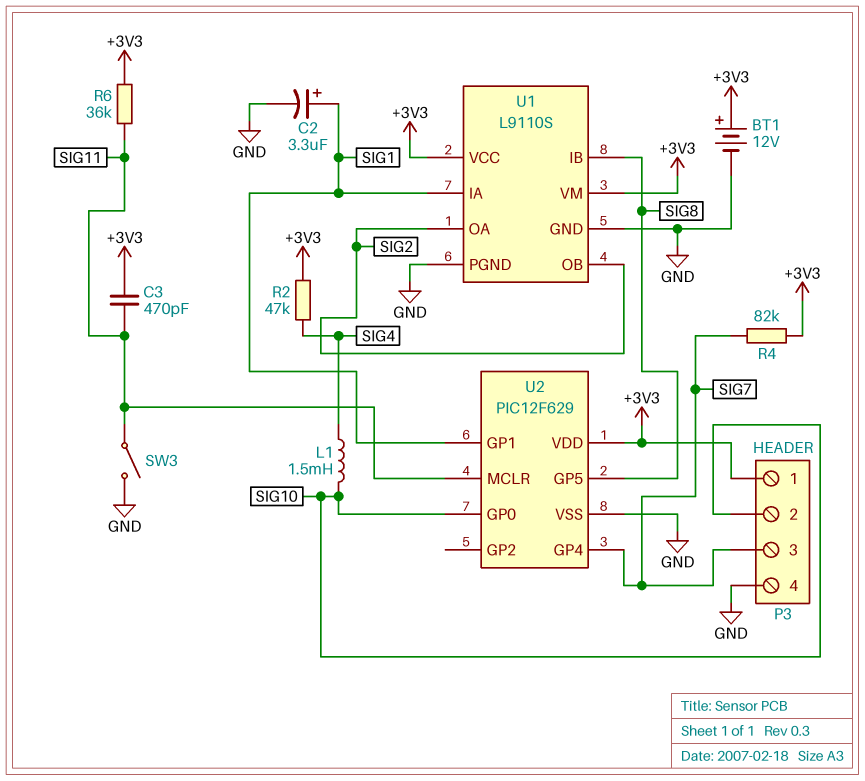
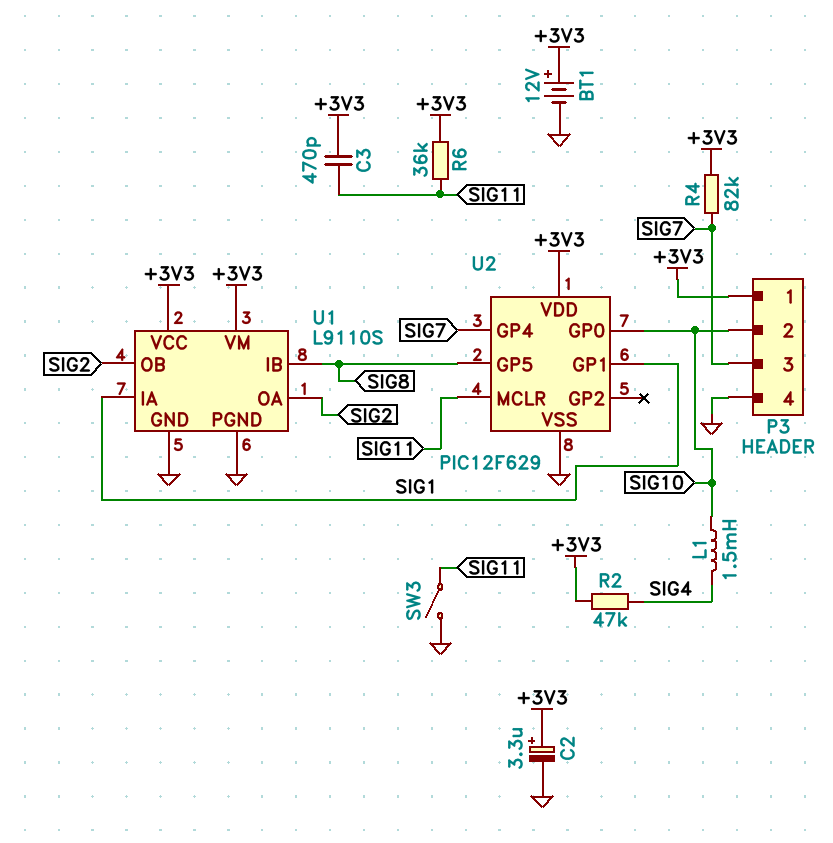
C2: 3.3uF (plus SIG1, minus GND) -> 3.3uF (plus +3V3, minus GND)

